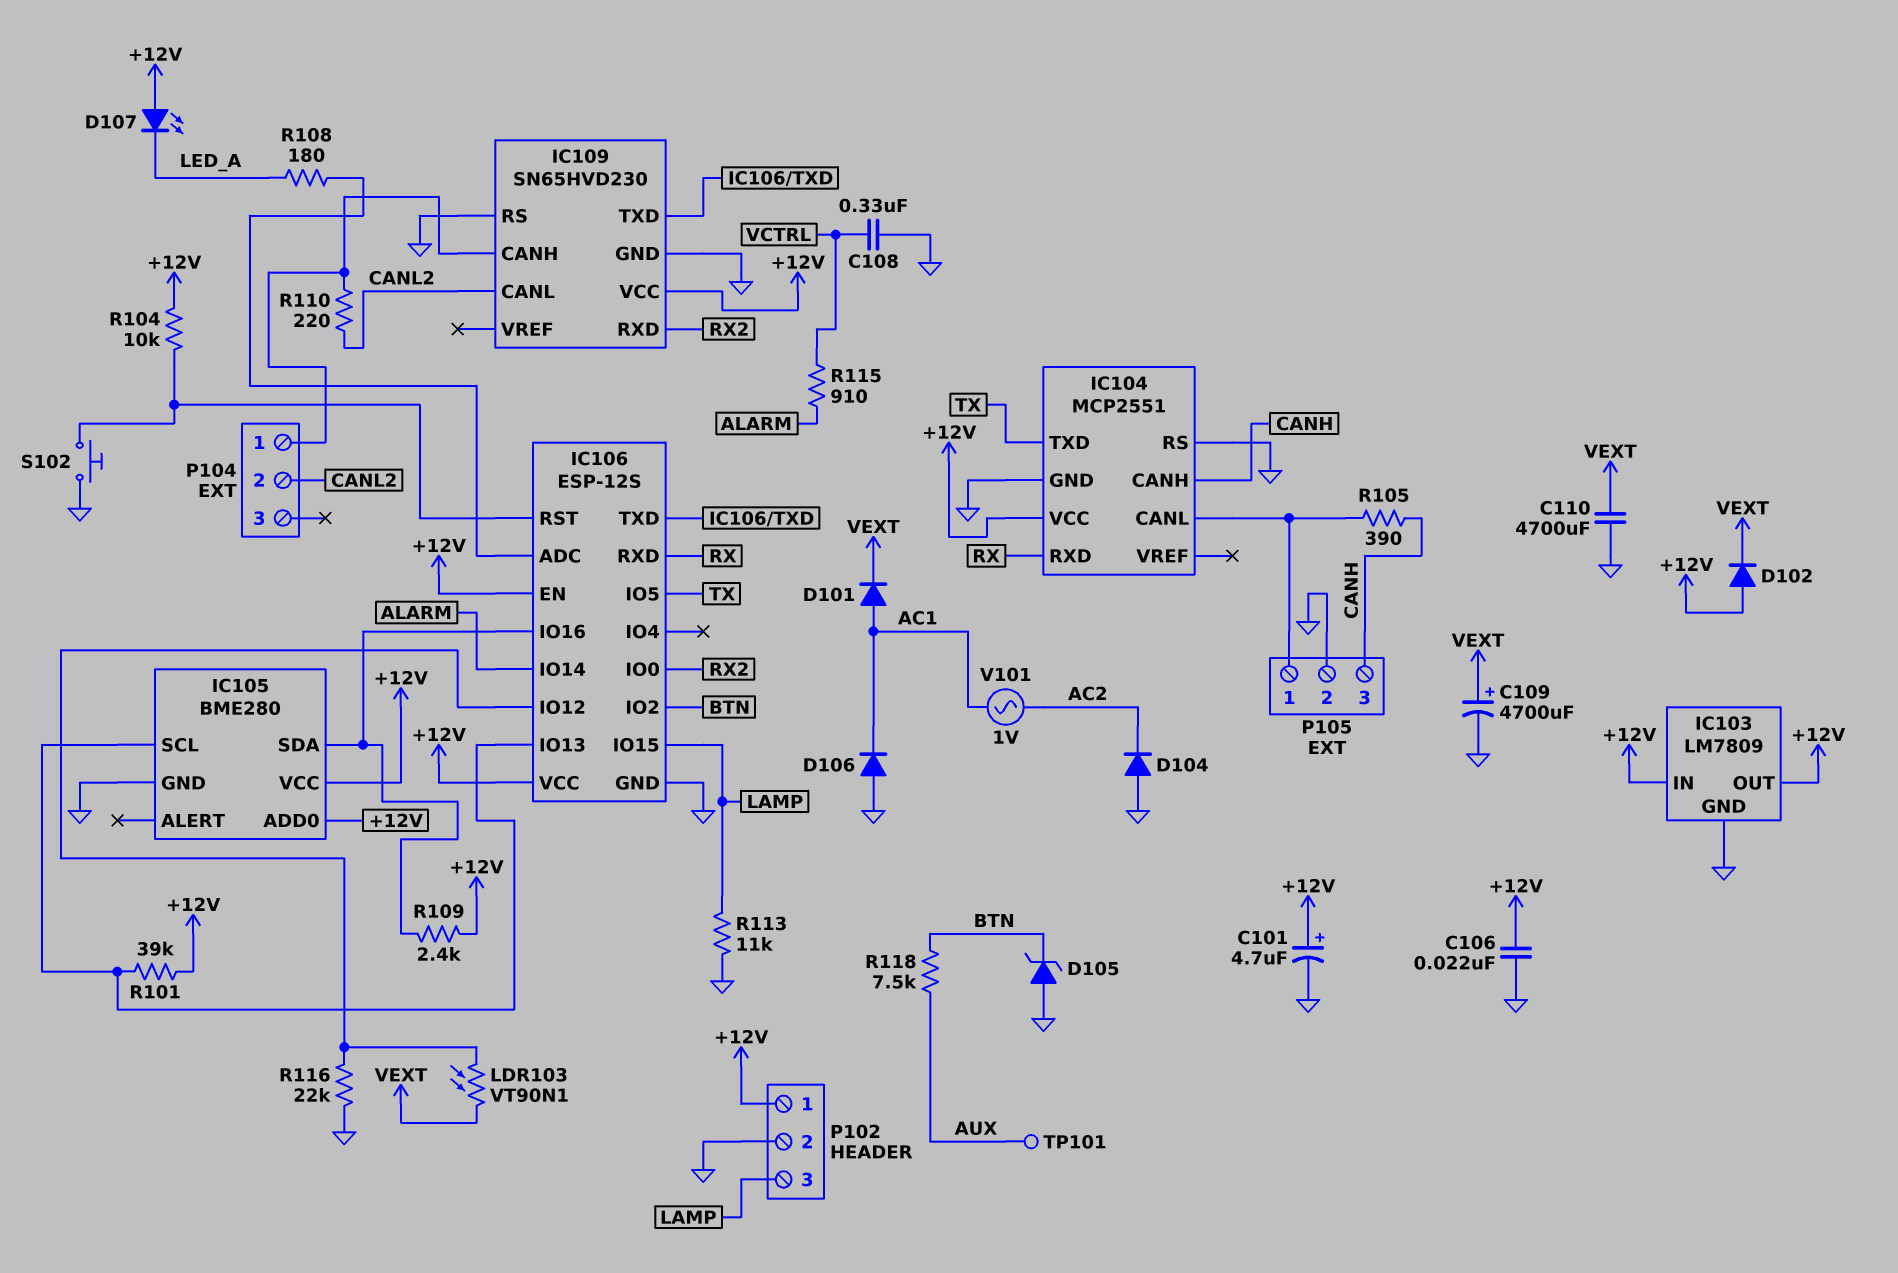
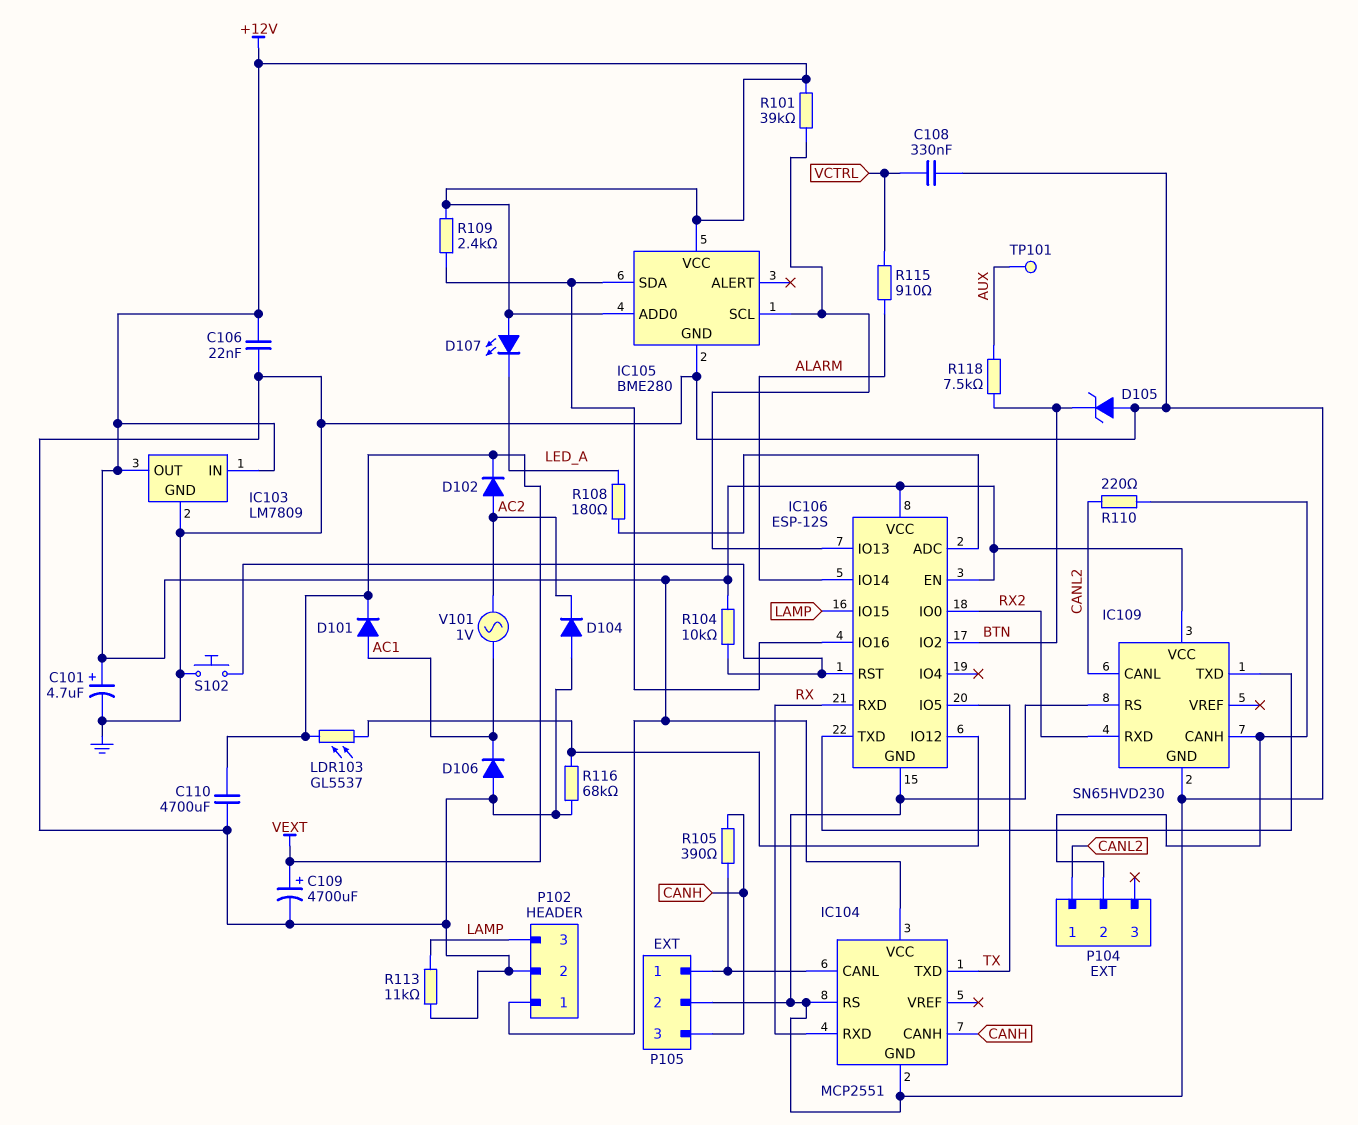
D102: diode (A +12V, K VEXT) -> diode (A AC2, K VEXT)
LDR103: VT90N1 (IC106/IO12, VEXT) -> GL5537 (IC106/IO12, VEXT)
P104 pin 1: IC109/CANH -> CANL2
P104 pin 2: CANL2 -> IC109/CANH
R116: 22k (GND, IC106/IO12) -> 68k (GND, IC106/IO12)

